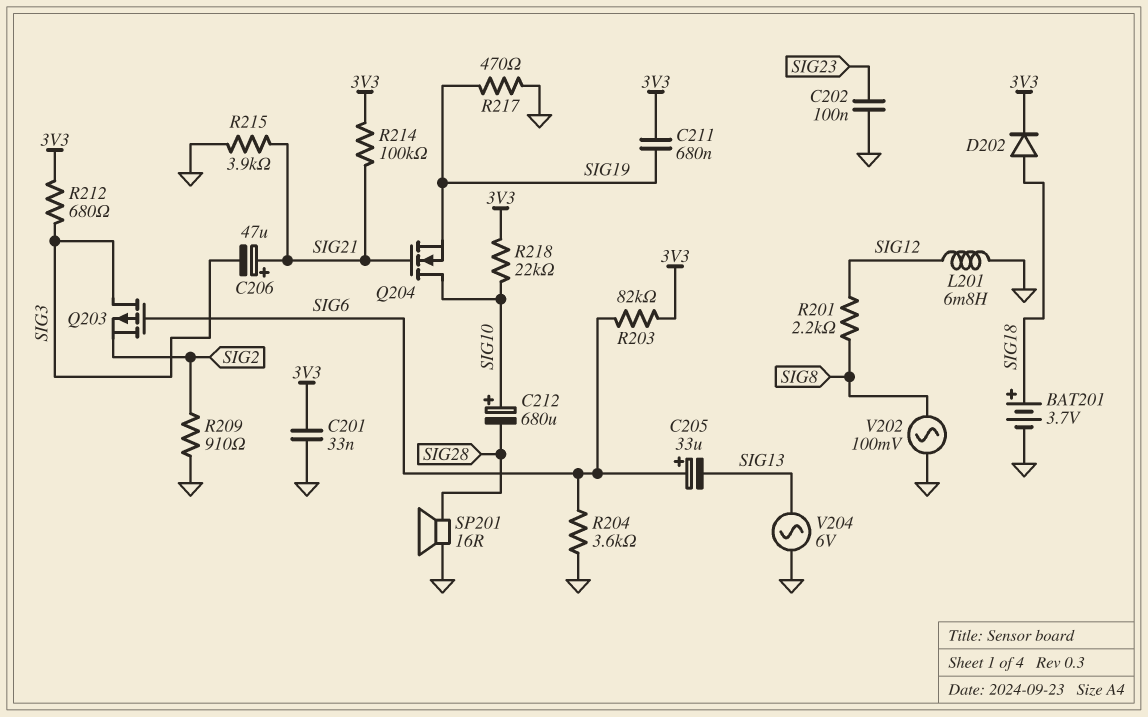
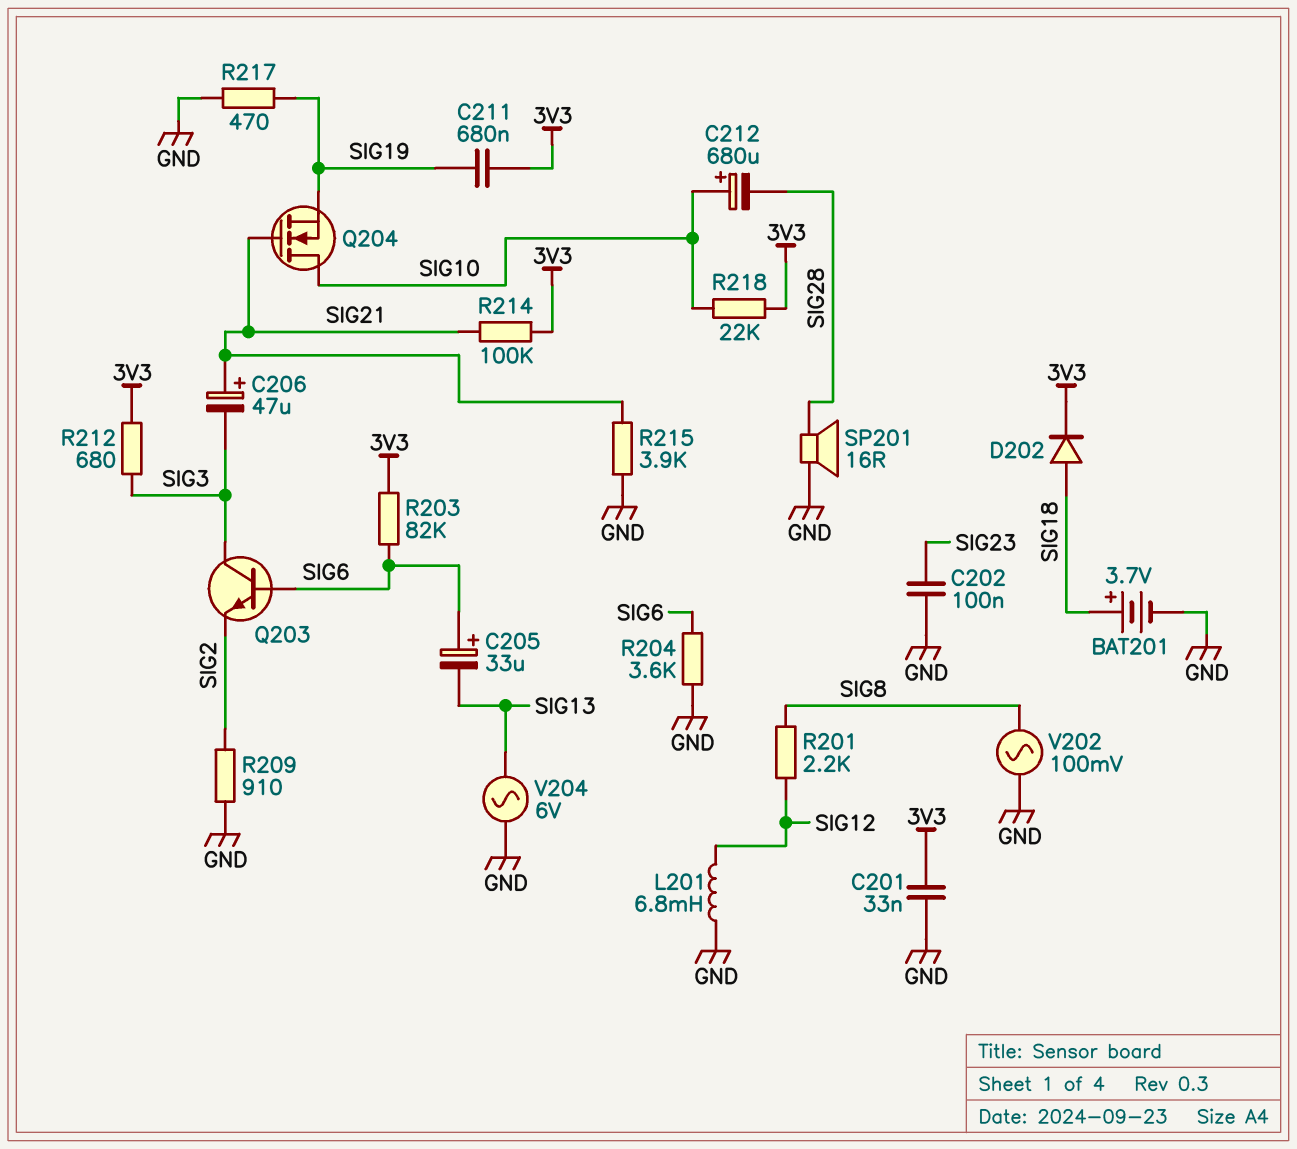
Q203: PMOS (G SIG6, D SIG3, S SIG2) -> NPN (B SIG6, C SIG3, E SIG2)

